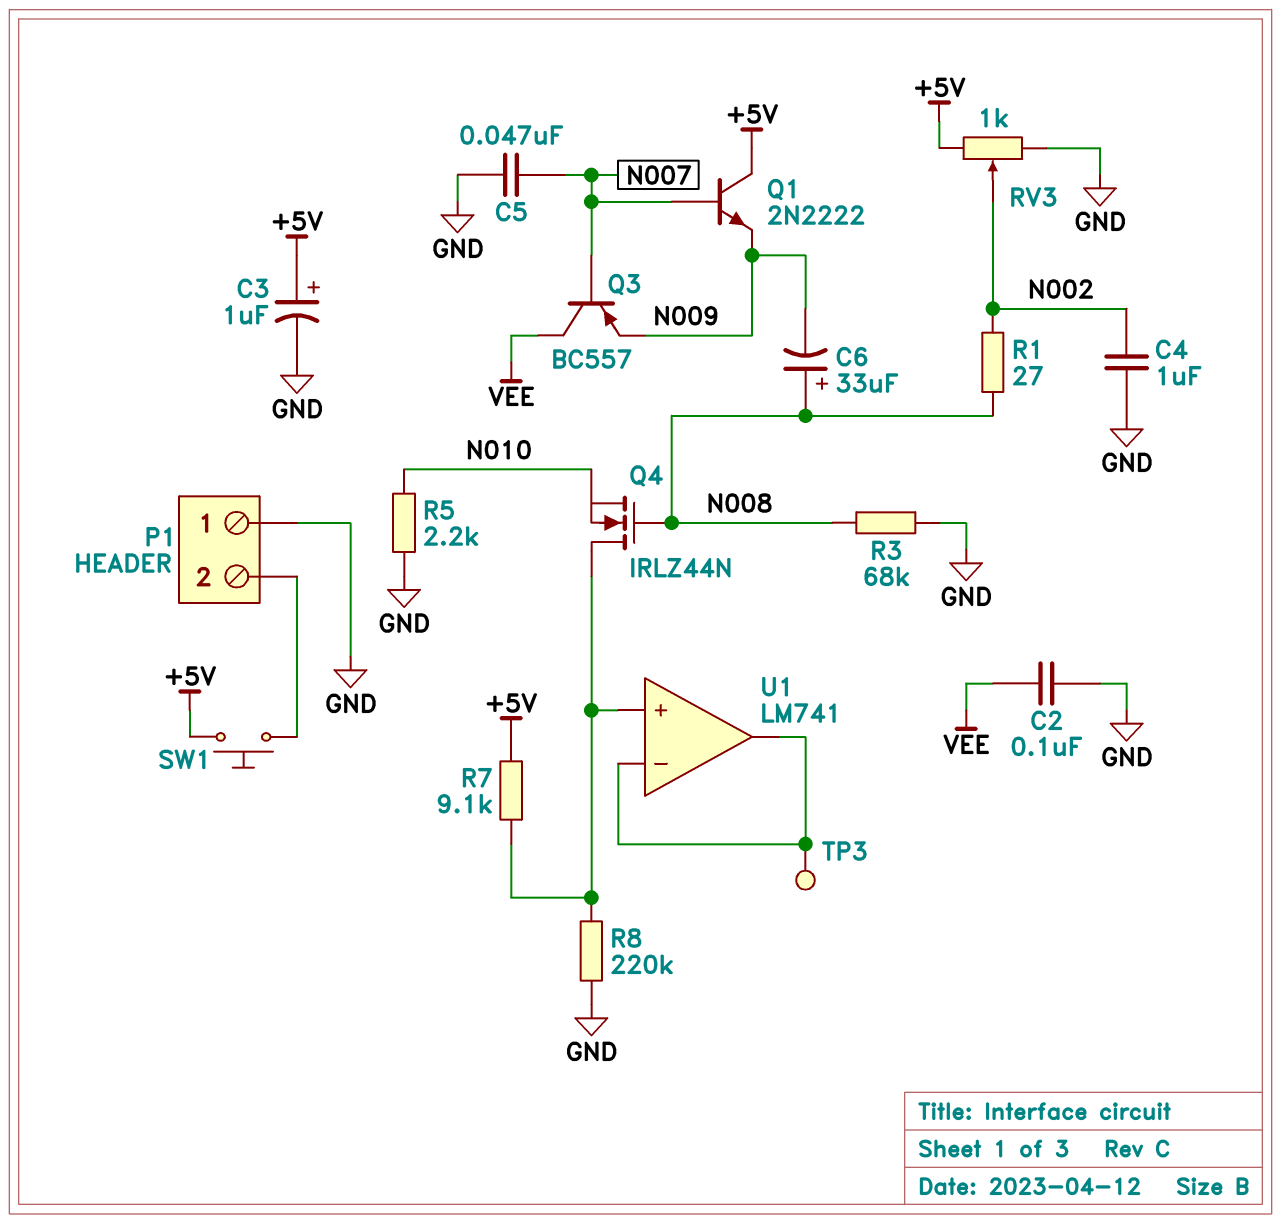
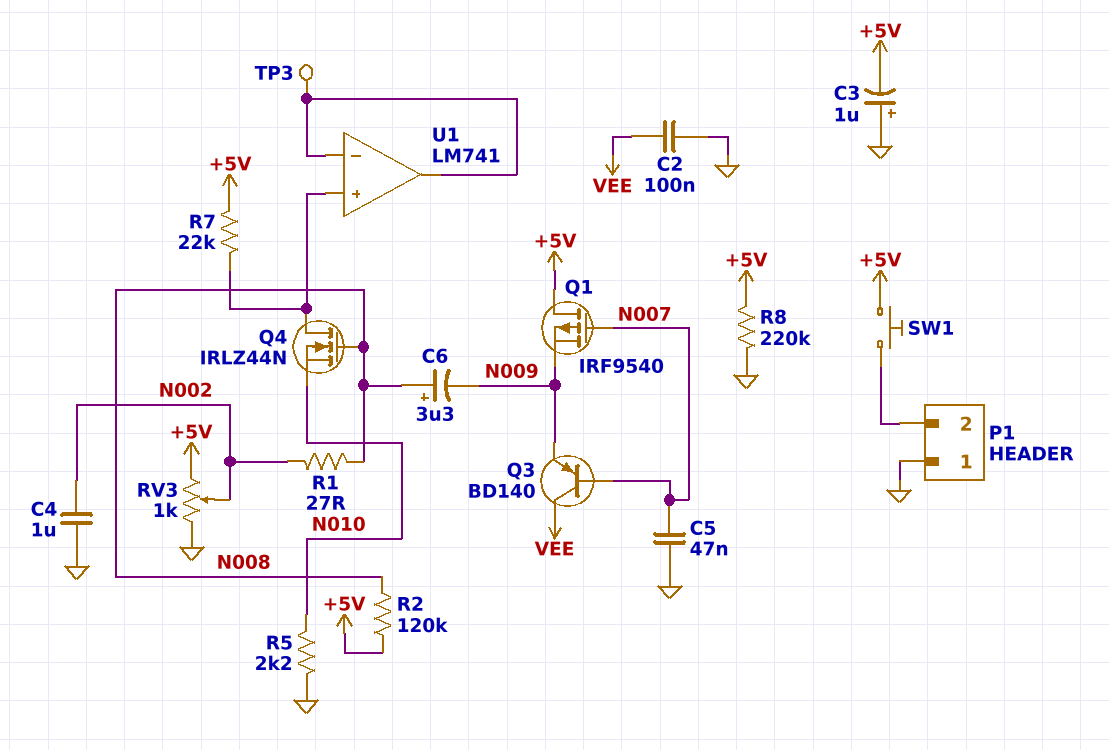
C3: 1uF (plus +5V, minus GND) -> 1uF (plus GND, minus +5V)
C6: 33uF (plus N008, minus N009) -> 3.3uF (plus N008, minus N009)
Q1: NPN 2N2222 (B N007, C +5V, E N009) -> PMOS IRF9540 (G N007, D +5V, S N009)
Q3: PNP BC557 (B N007, C VEE, E N009) -> PNP BD140 (B N007, C VEE, E N009)
R2: none -> 120k (+5V, N008)
R3: 68k (GND, N008) -> none
R7: 9.1k (+5V, U1/in+) -> 22k (+5V, U1/in+)
R8: 220k (GND, U1/in+) -> 220k (+5V, GND)

